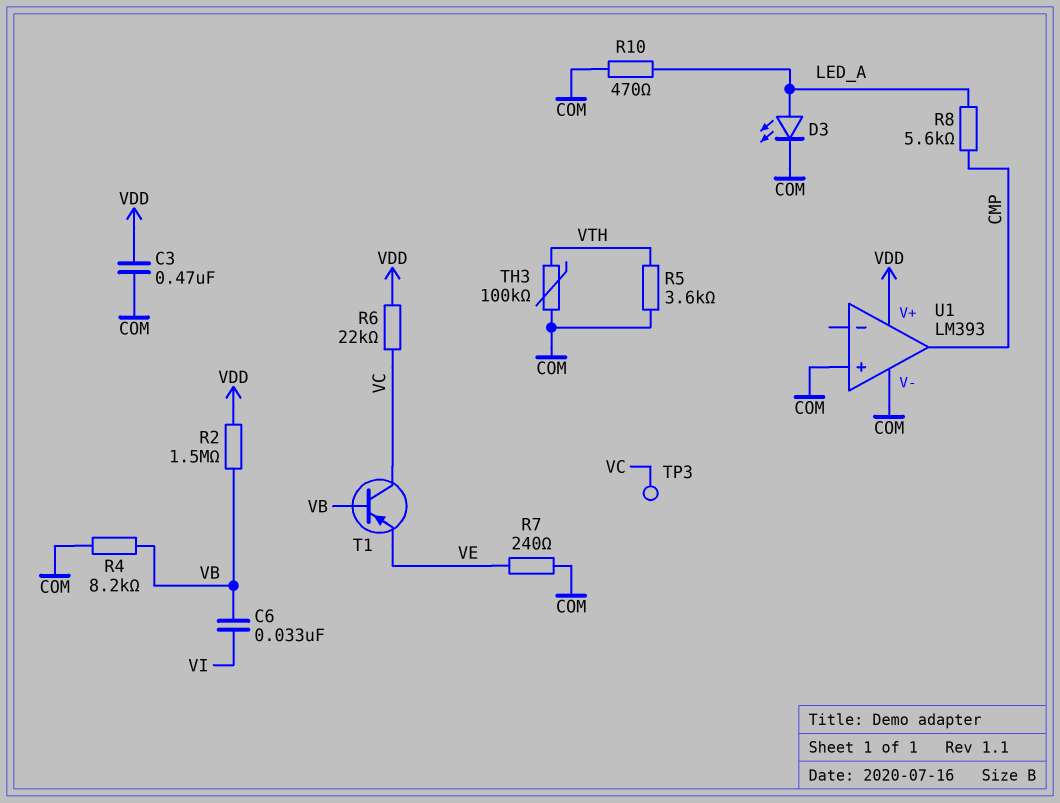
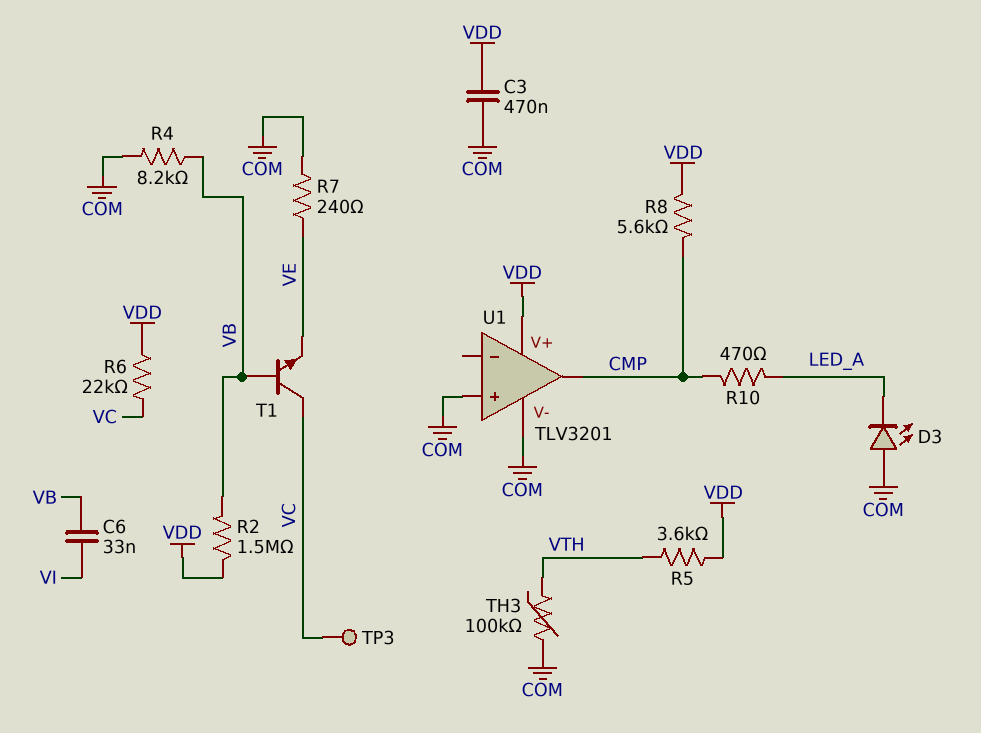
D3: LED (A LED_A, K COM) -> LED (A COM, K LED_A)
R5: 3.6k (COM, VTH) -> 3.6k (VDD, VTH)
R8: 5.6k (CMP, LED_A) -> 5.6k (CMP, VDD)
R10: 470 (COM, LED_A) -> 470 (CMP, LED_A)
T1: PNP (B VB, C VC, E VE) -> NPN (B VB, C VC, E VE)
U1: LM393 -> TLV3201

